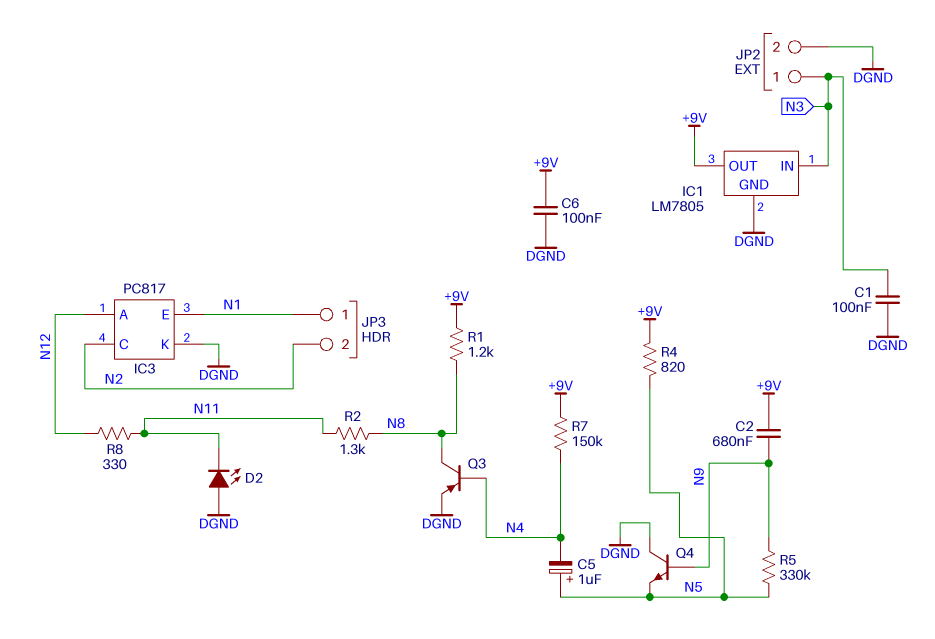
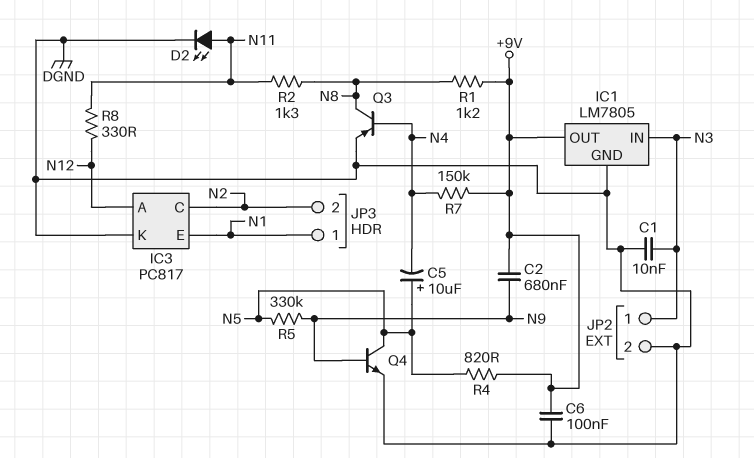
C1: 100nF (DGND, N3) -> 10nF (DGND, N3)
C5: 1uF (plus N5, minus N4) -> 10uF (plus N5, minus N4)
D2: LED (A DGND, K N11) -> LED (A N11, K DGND)
Q4: NPN (B N9, C DGND, E N5) -> NPN (B N9, C N5, E DGND)

